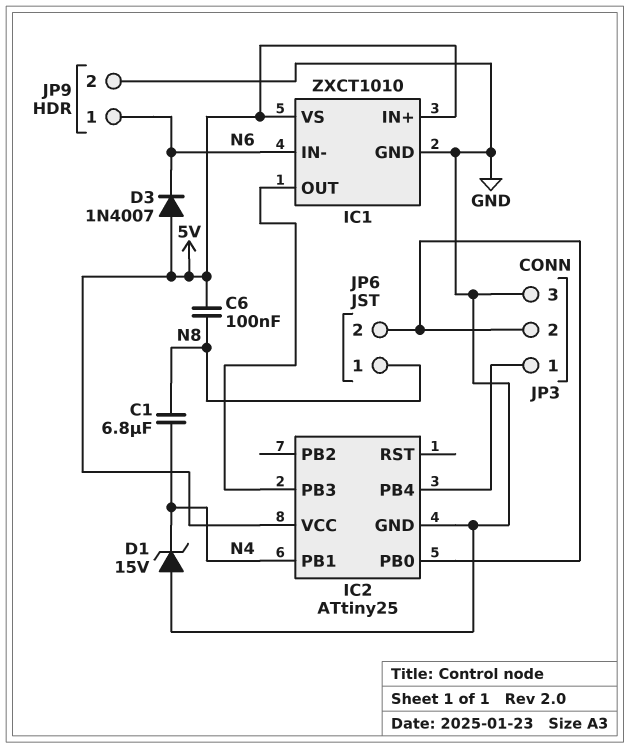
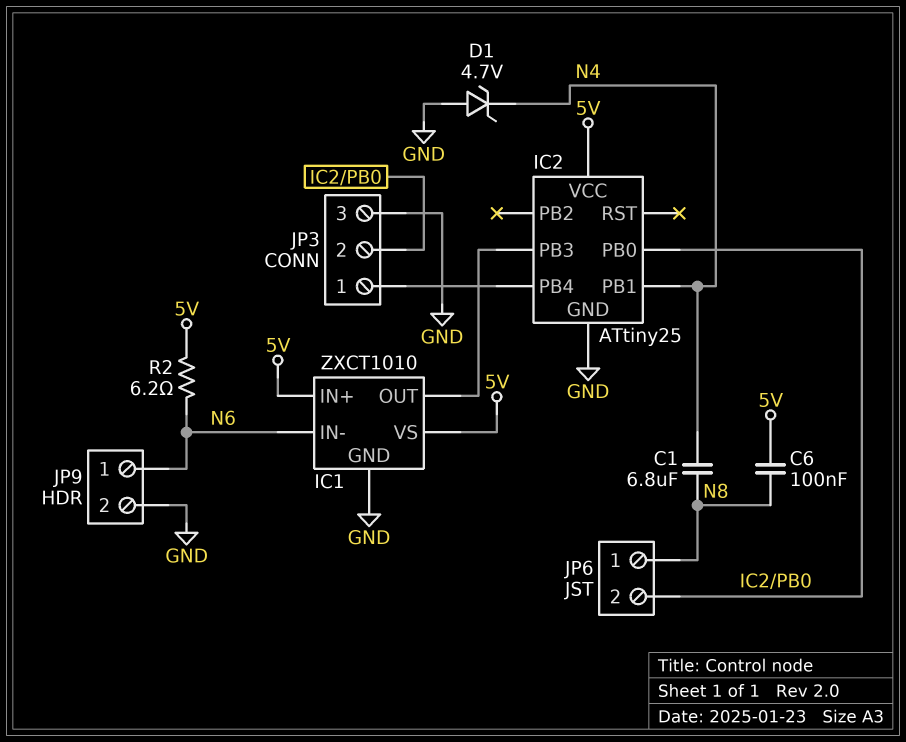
D1: zener 15V (A GND, K N4) -> zener 4.7V (A GND, K N4)
D3: diode 1N4007 (A 5V, K N6) -> none
R2: none -> 6.2 (5V, N6)

